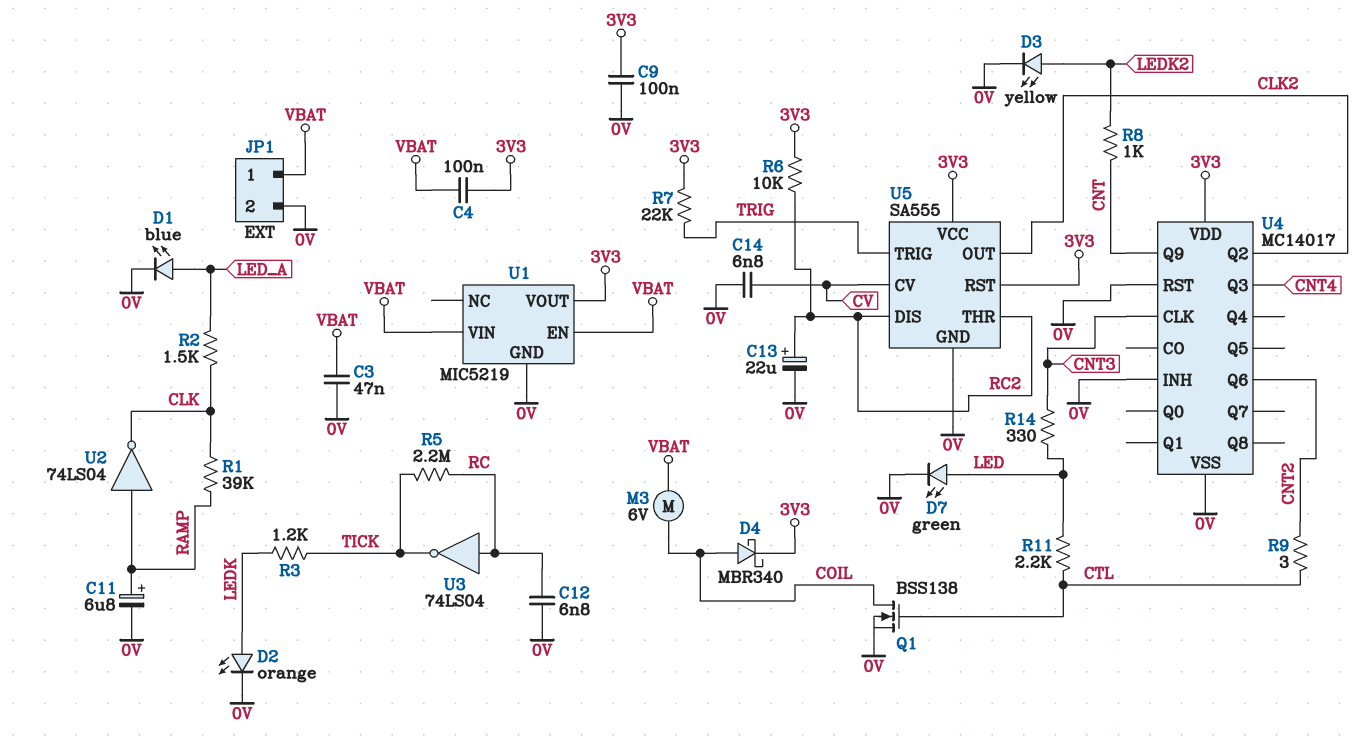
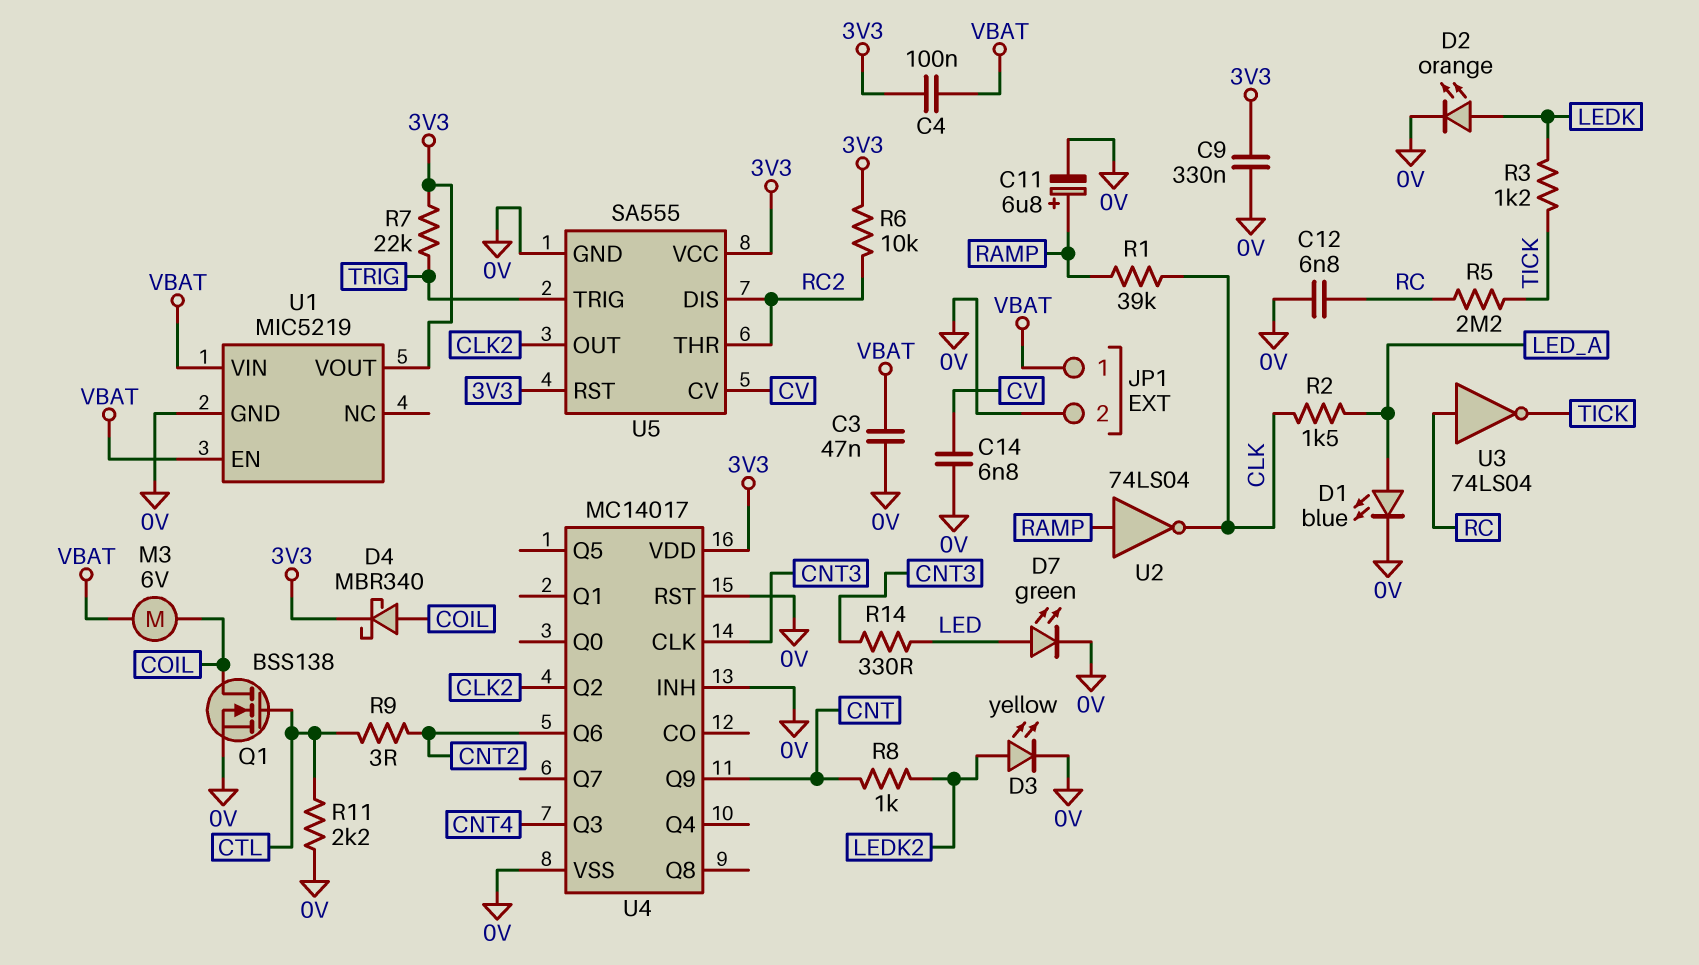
C9: 100nF (0V, 3V3) -> 330nF (0V, 3V3)
C13: 22uF (plus RC2, minus 0V) -> none
R11: 2.2k (CTL, LED) -> 2.2k (0V, CTL)

